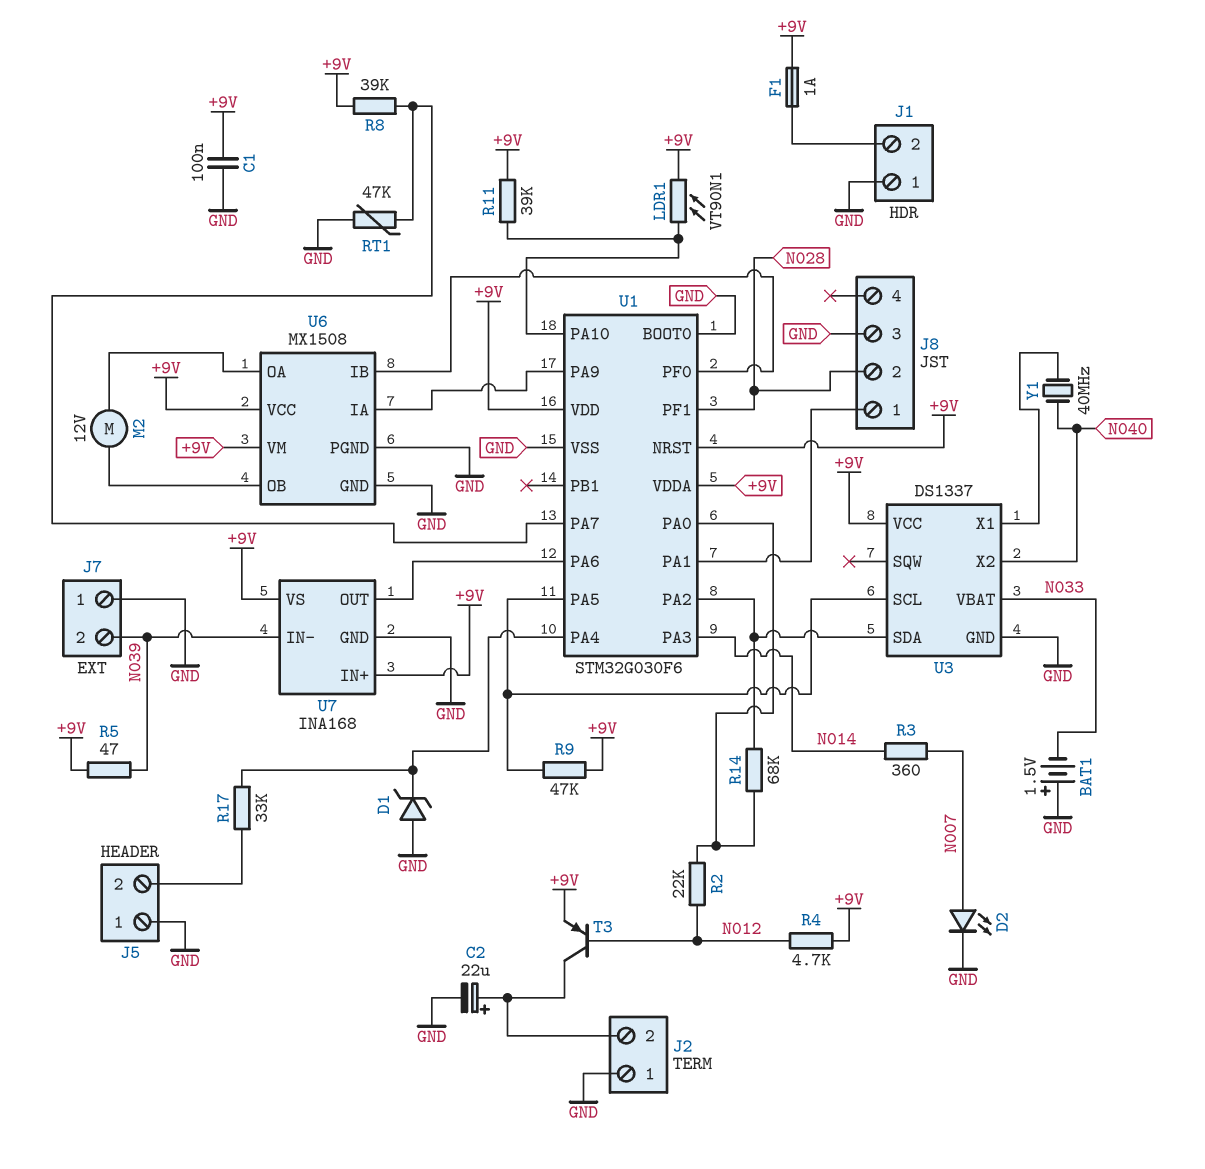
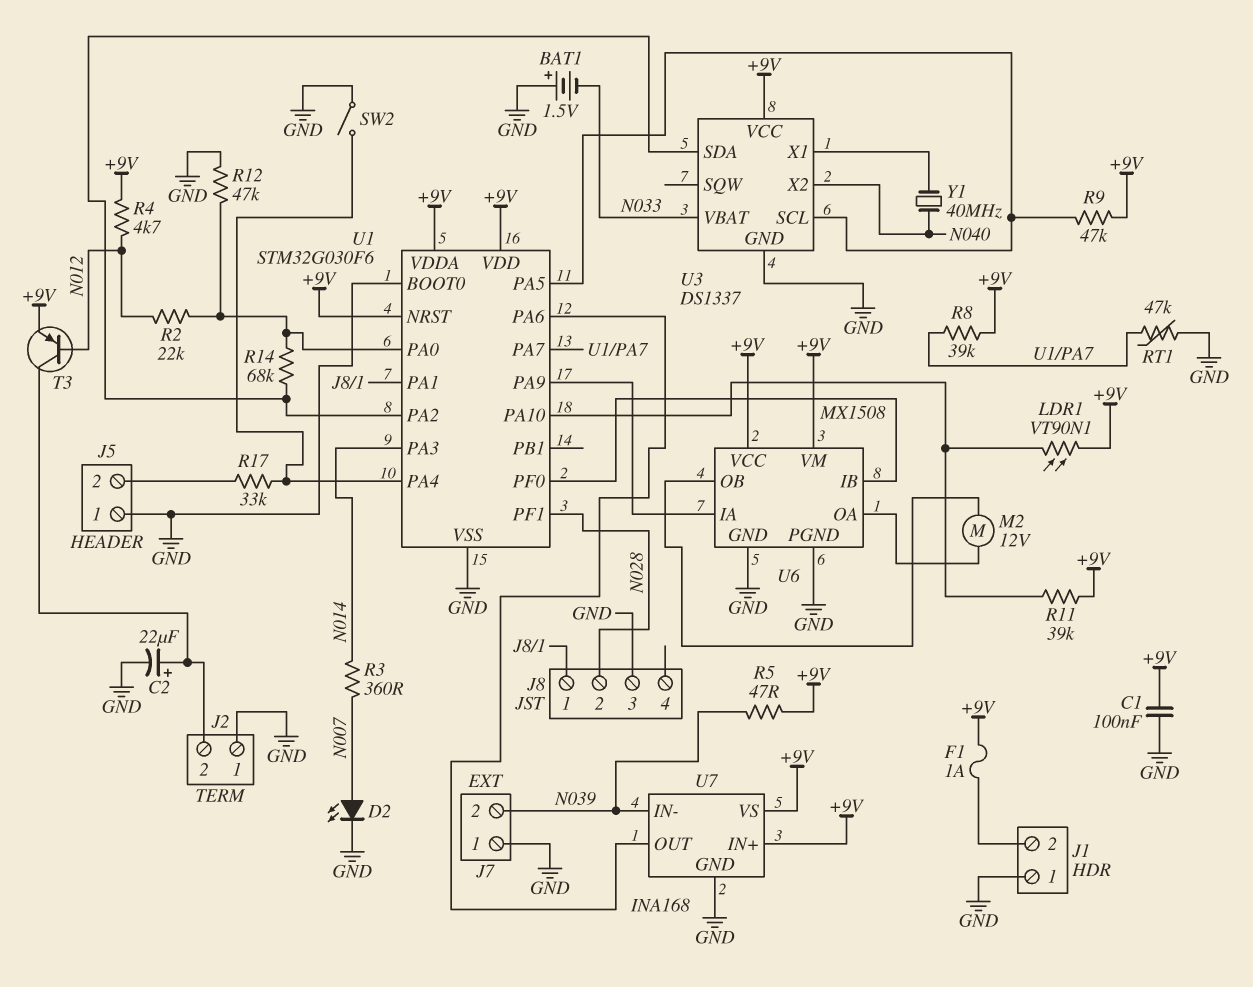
D1: zener (A GND, K U1/PA4) -> none
R12: none -> 47k (GND, U1/PA0)
SW2: none -> switch (GND, U1/PA4)

